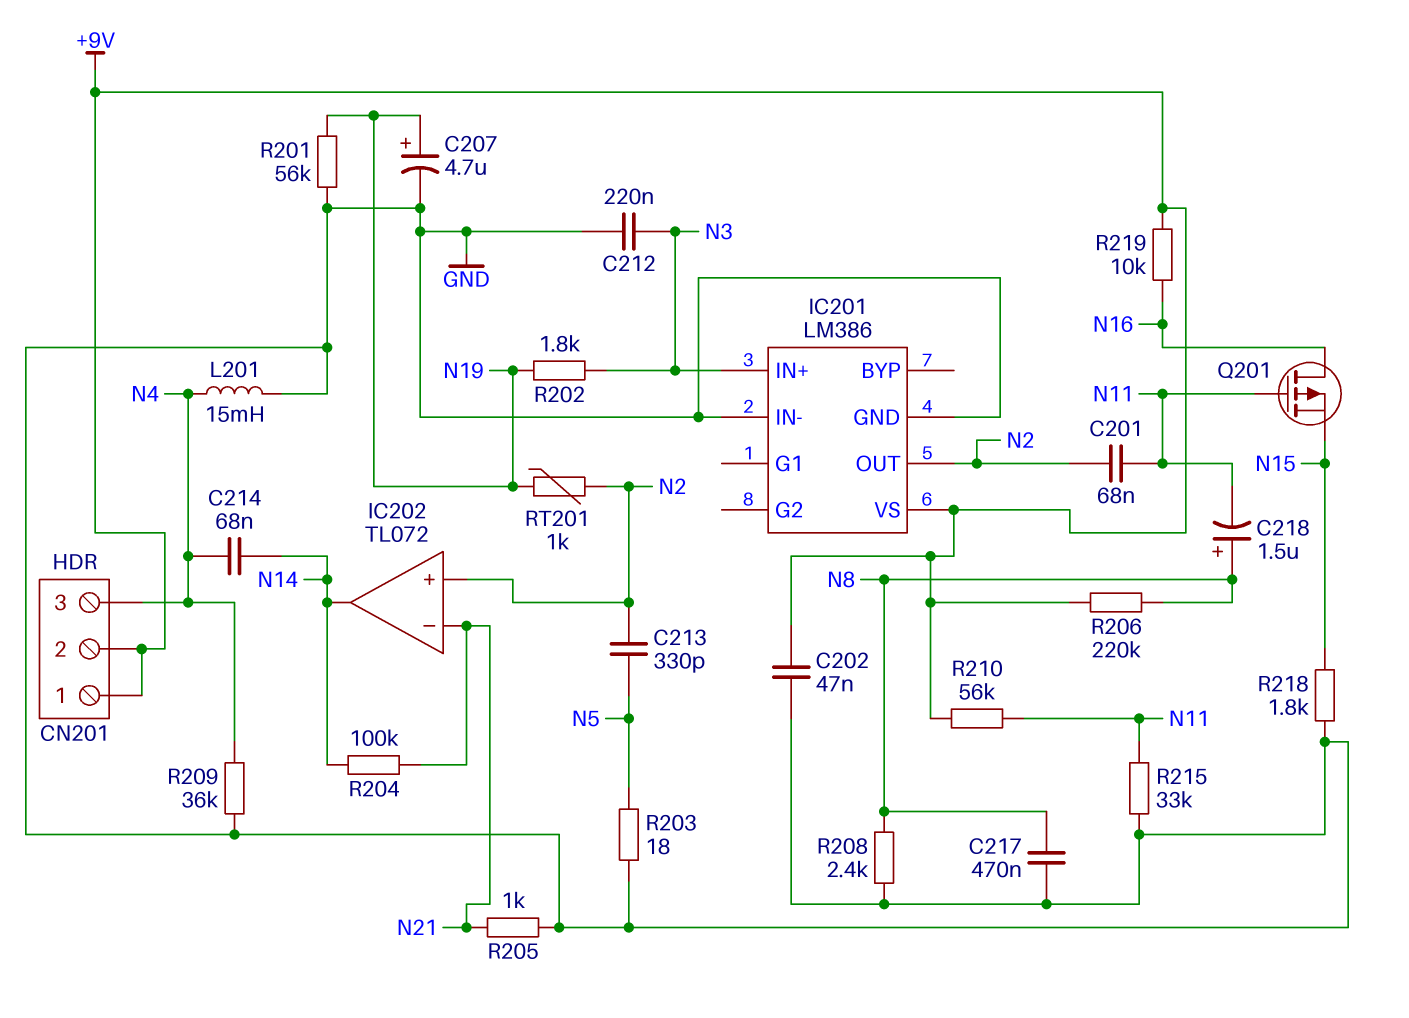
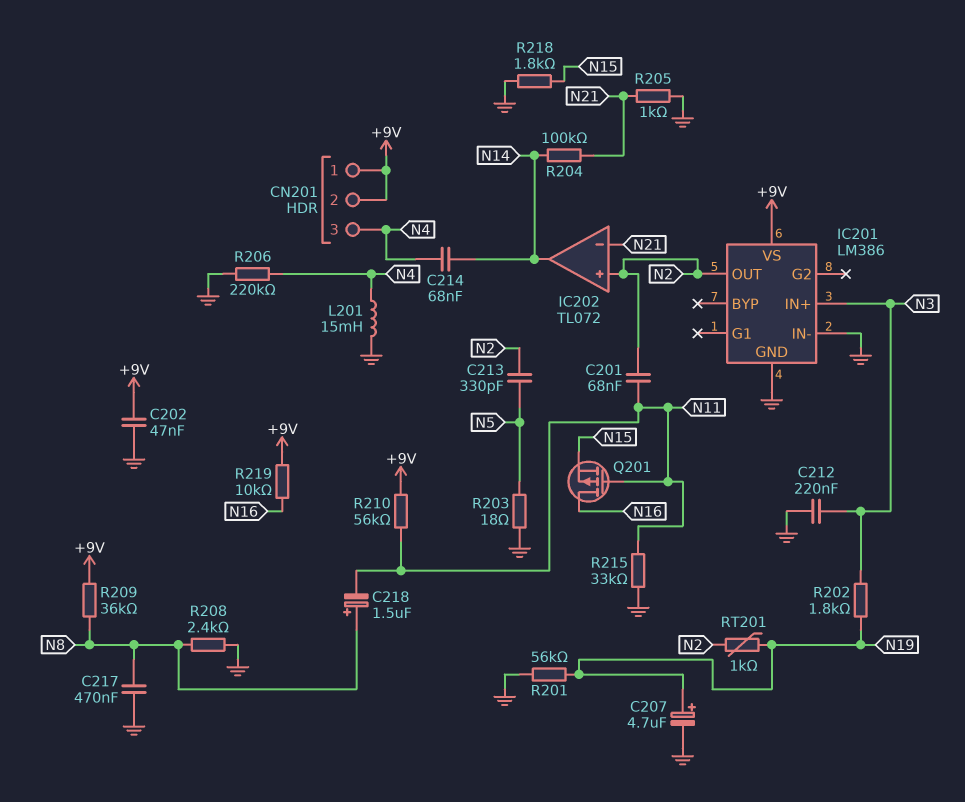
R206: 220k (+9V, N8) -> 220k (GND, N4)
R209: 36k (GND, N4) -> 36k (+9V, N8)

